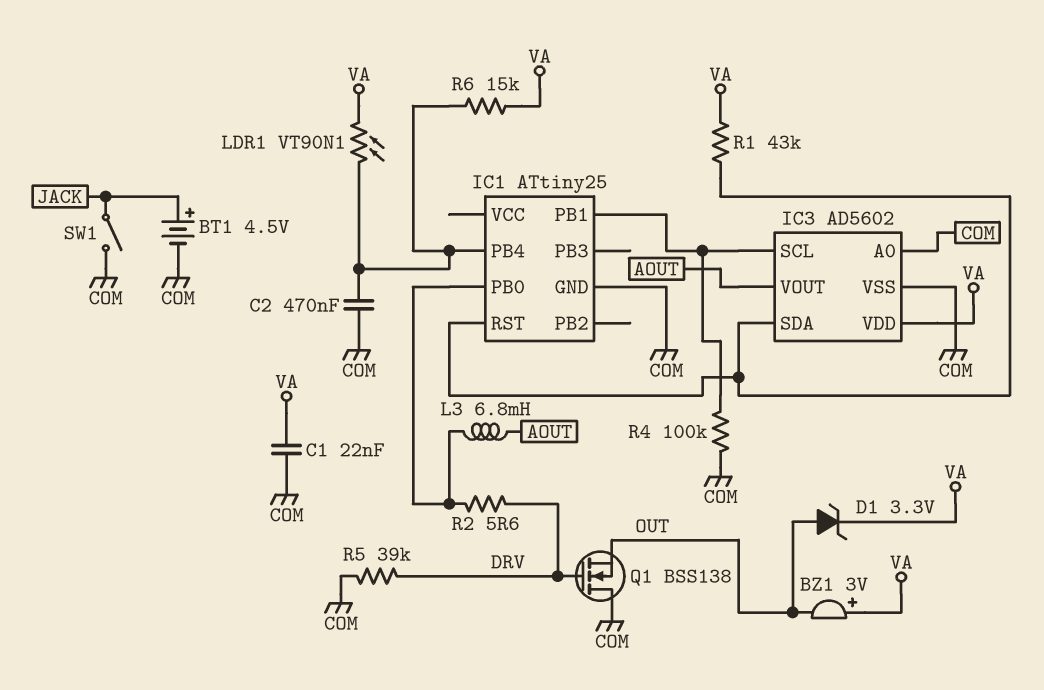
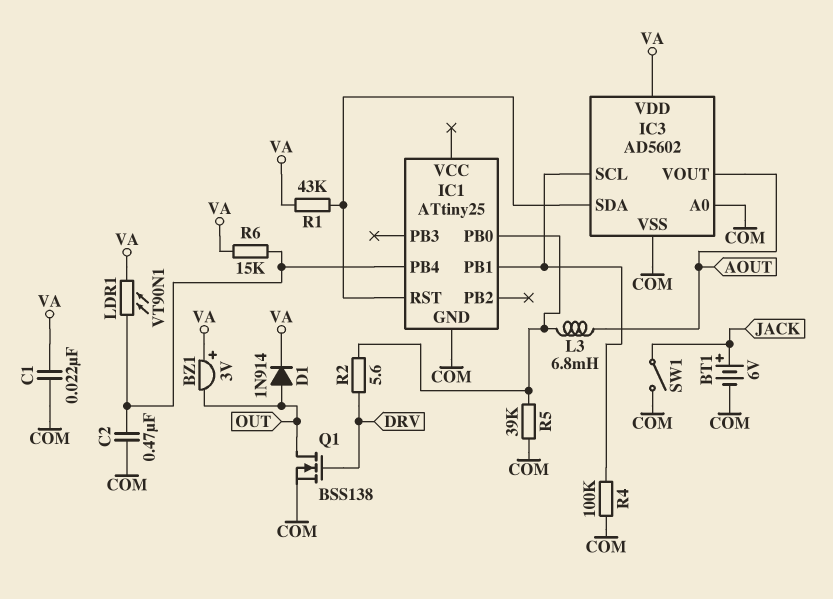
BT1: 4.5V (plus JACK, minus COM) -> 6V (plus JACK, minus COM)
D1: zener 3.3V (A OUT, K VA) -> diode 1N914 (A OUT, K VA)
Q1: NMOS BSS138 (G DRV, D COM, S OUT) -> NMOS BSS138 (G DRV, D OUT, S COM)
R5: 39k (COM, DRV) -> 39k (COM, IC1/PB0)

